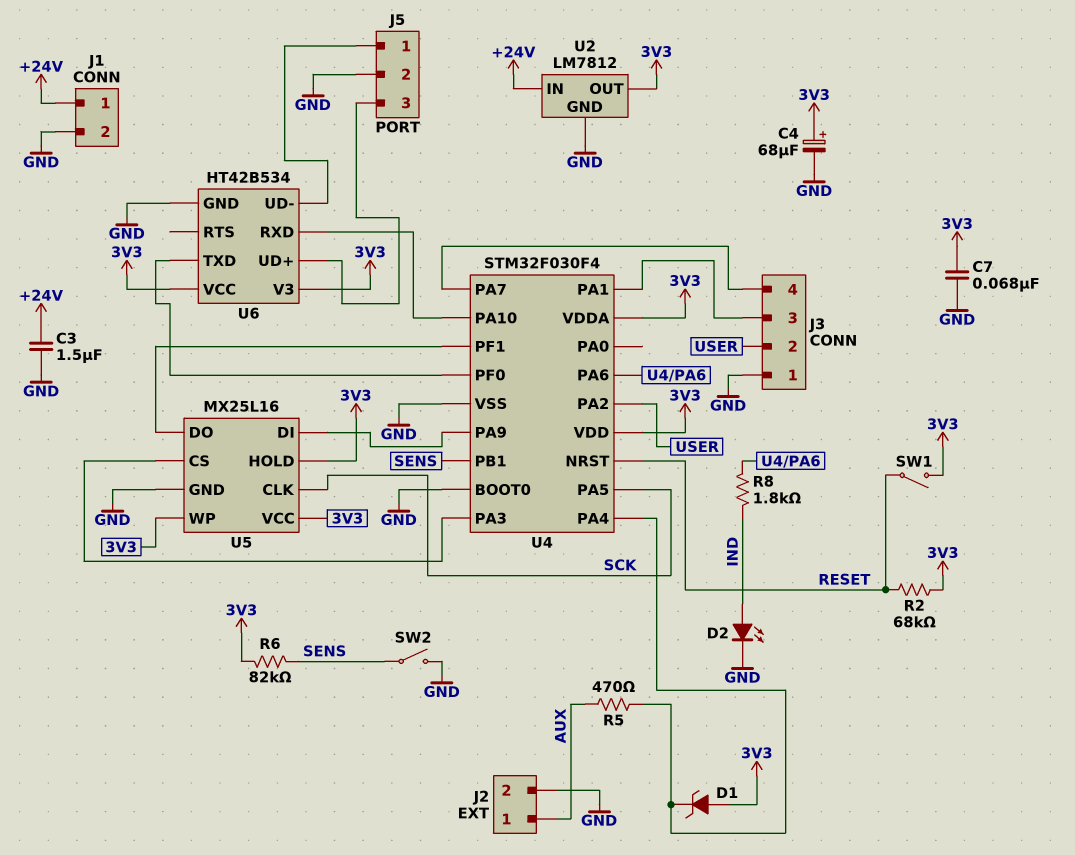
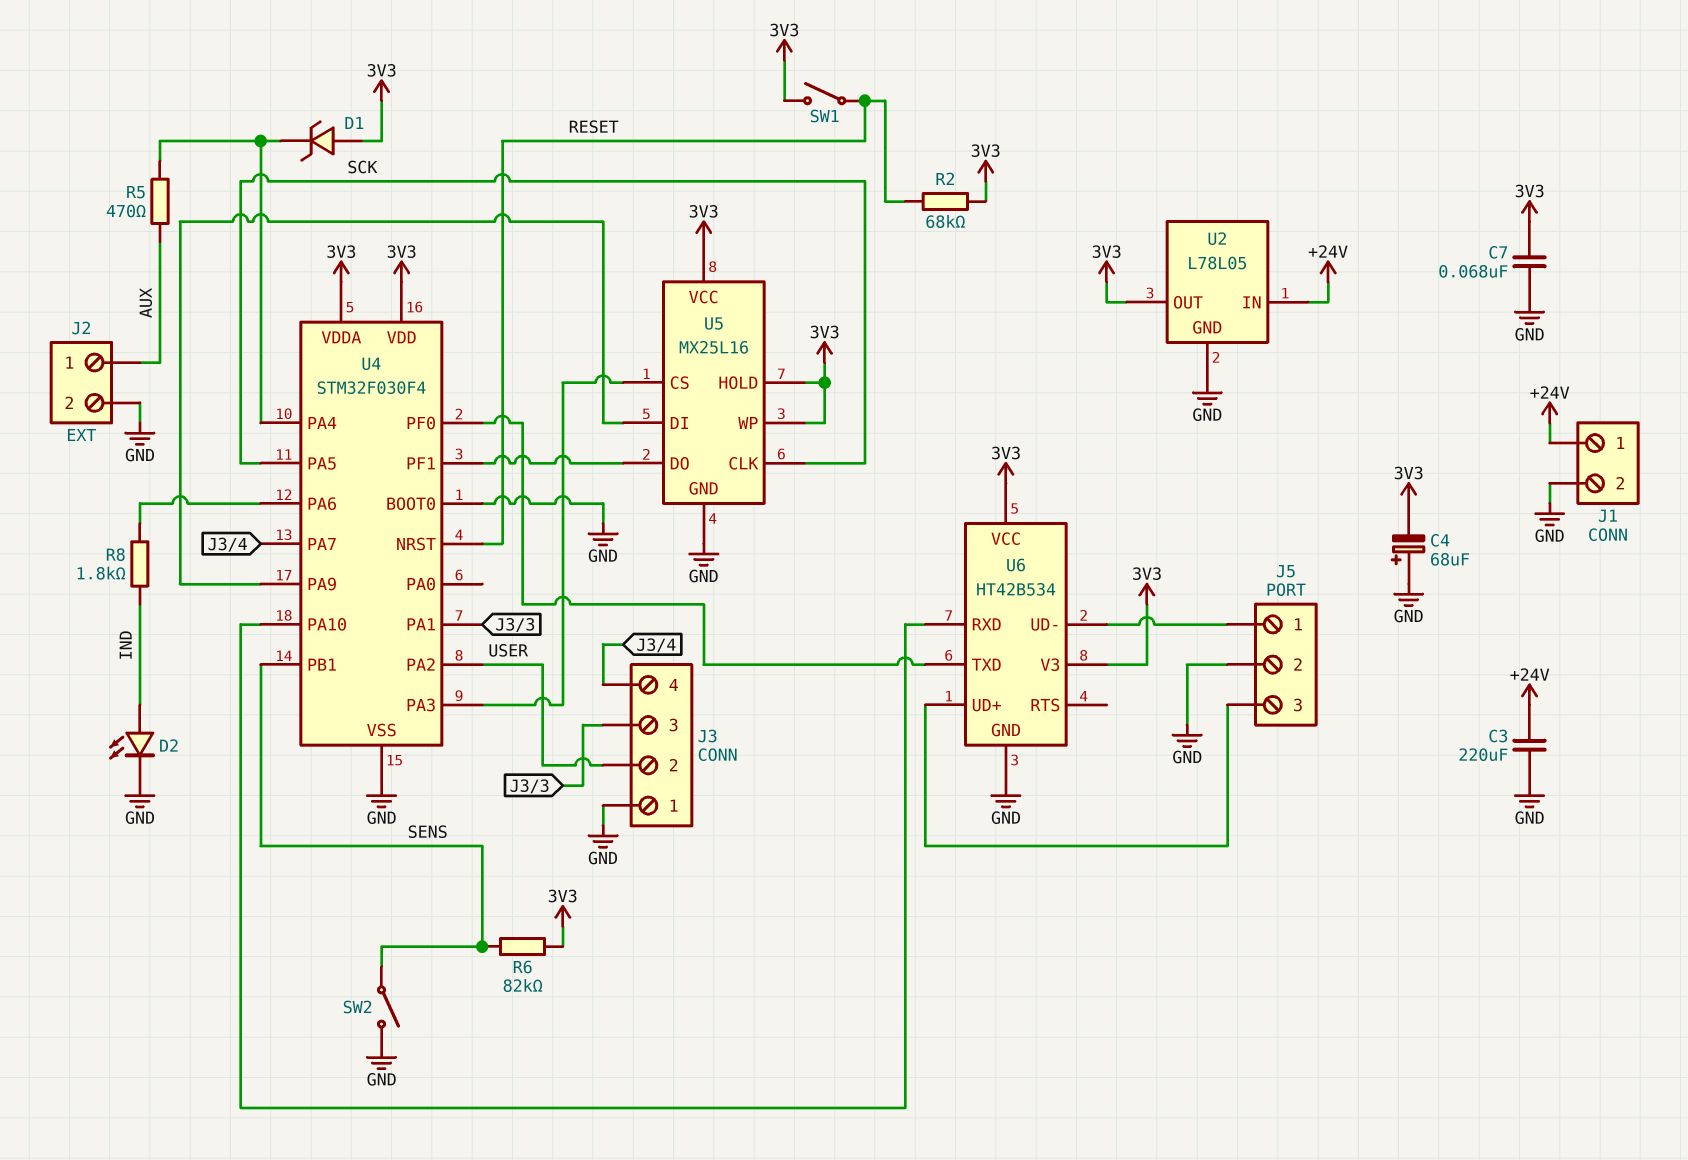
C3: 1.5uF (+24V, GND) -> 220uF (+24V, GND)
C4: 68uF (plus 3V3, minus GND) -> 68uF (plus GND, minus 3V3)
U2: LM7812 -> L78L05

